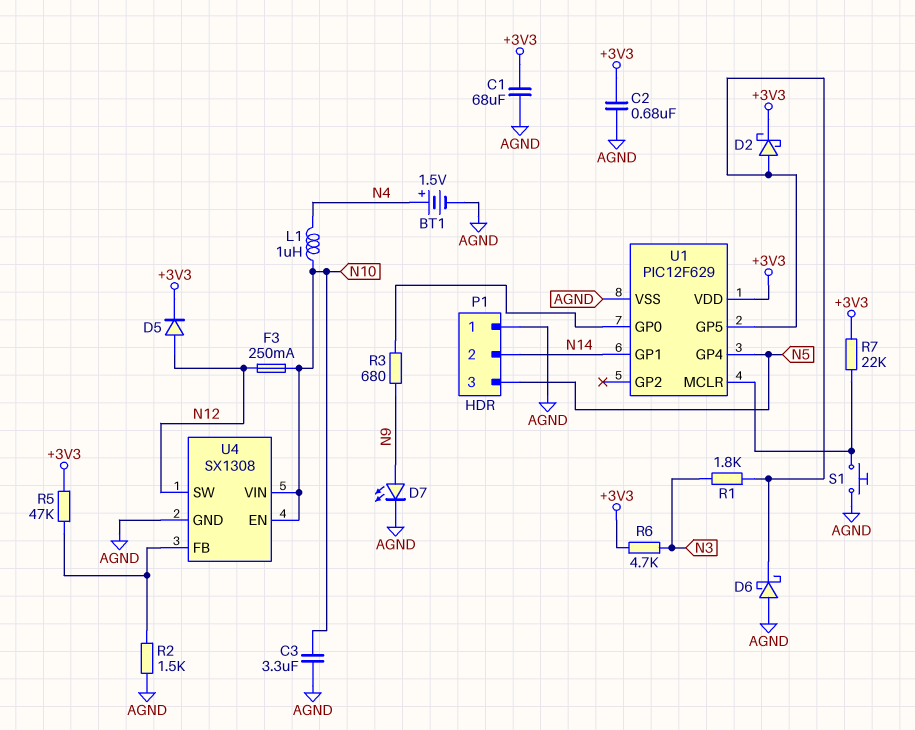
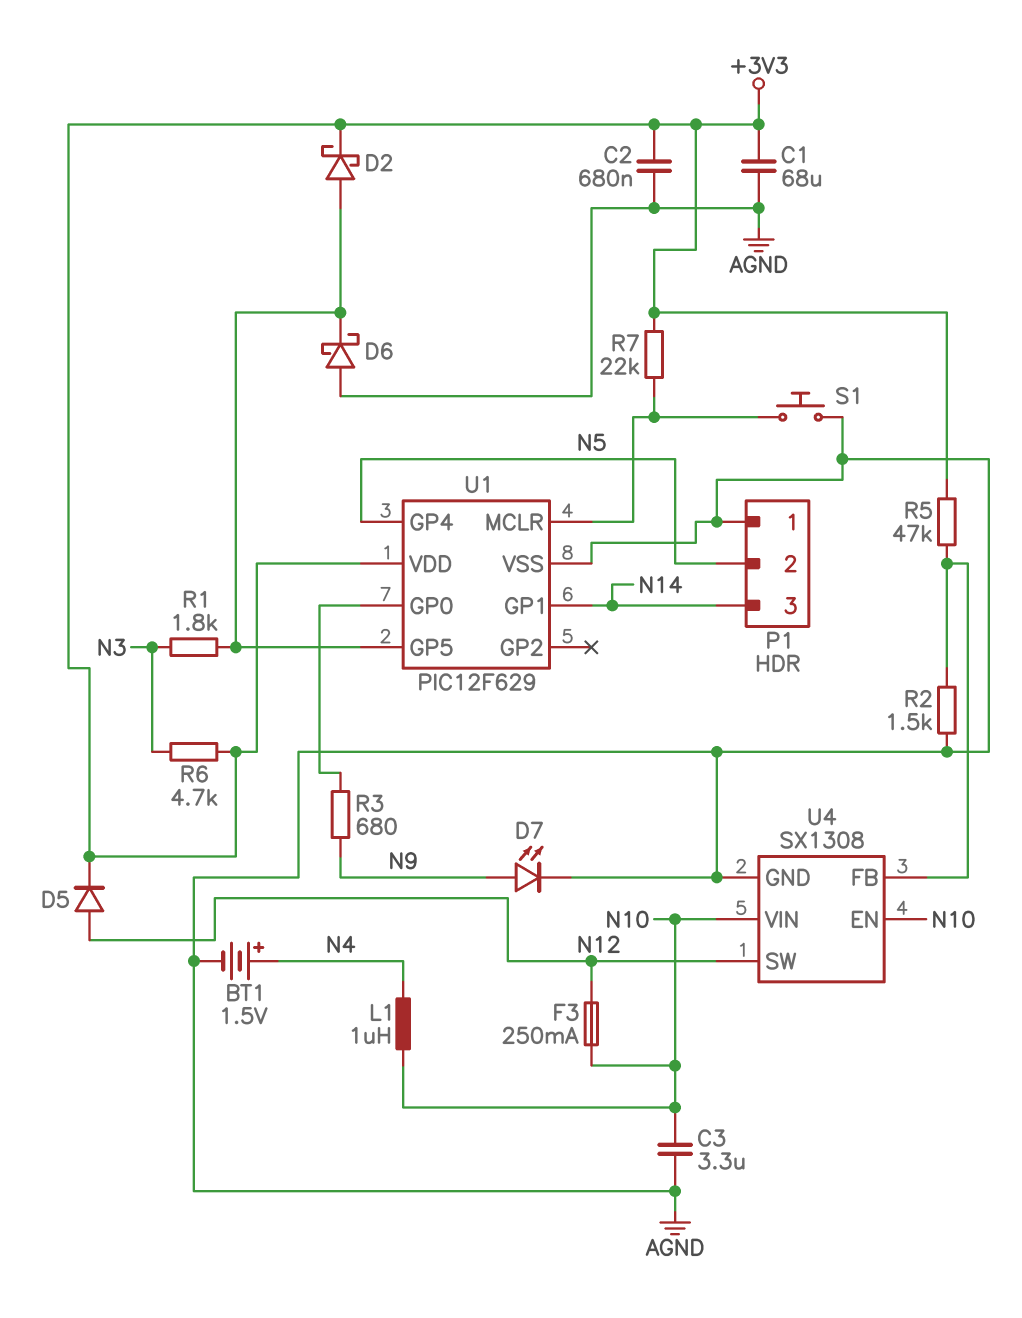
P1 pin 2: N14 -> N5
P1 pin 3: N5 -> N14

